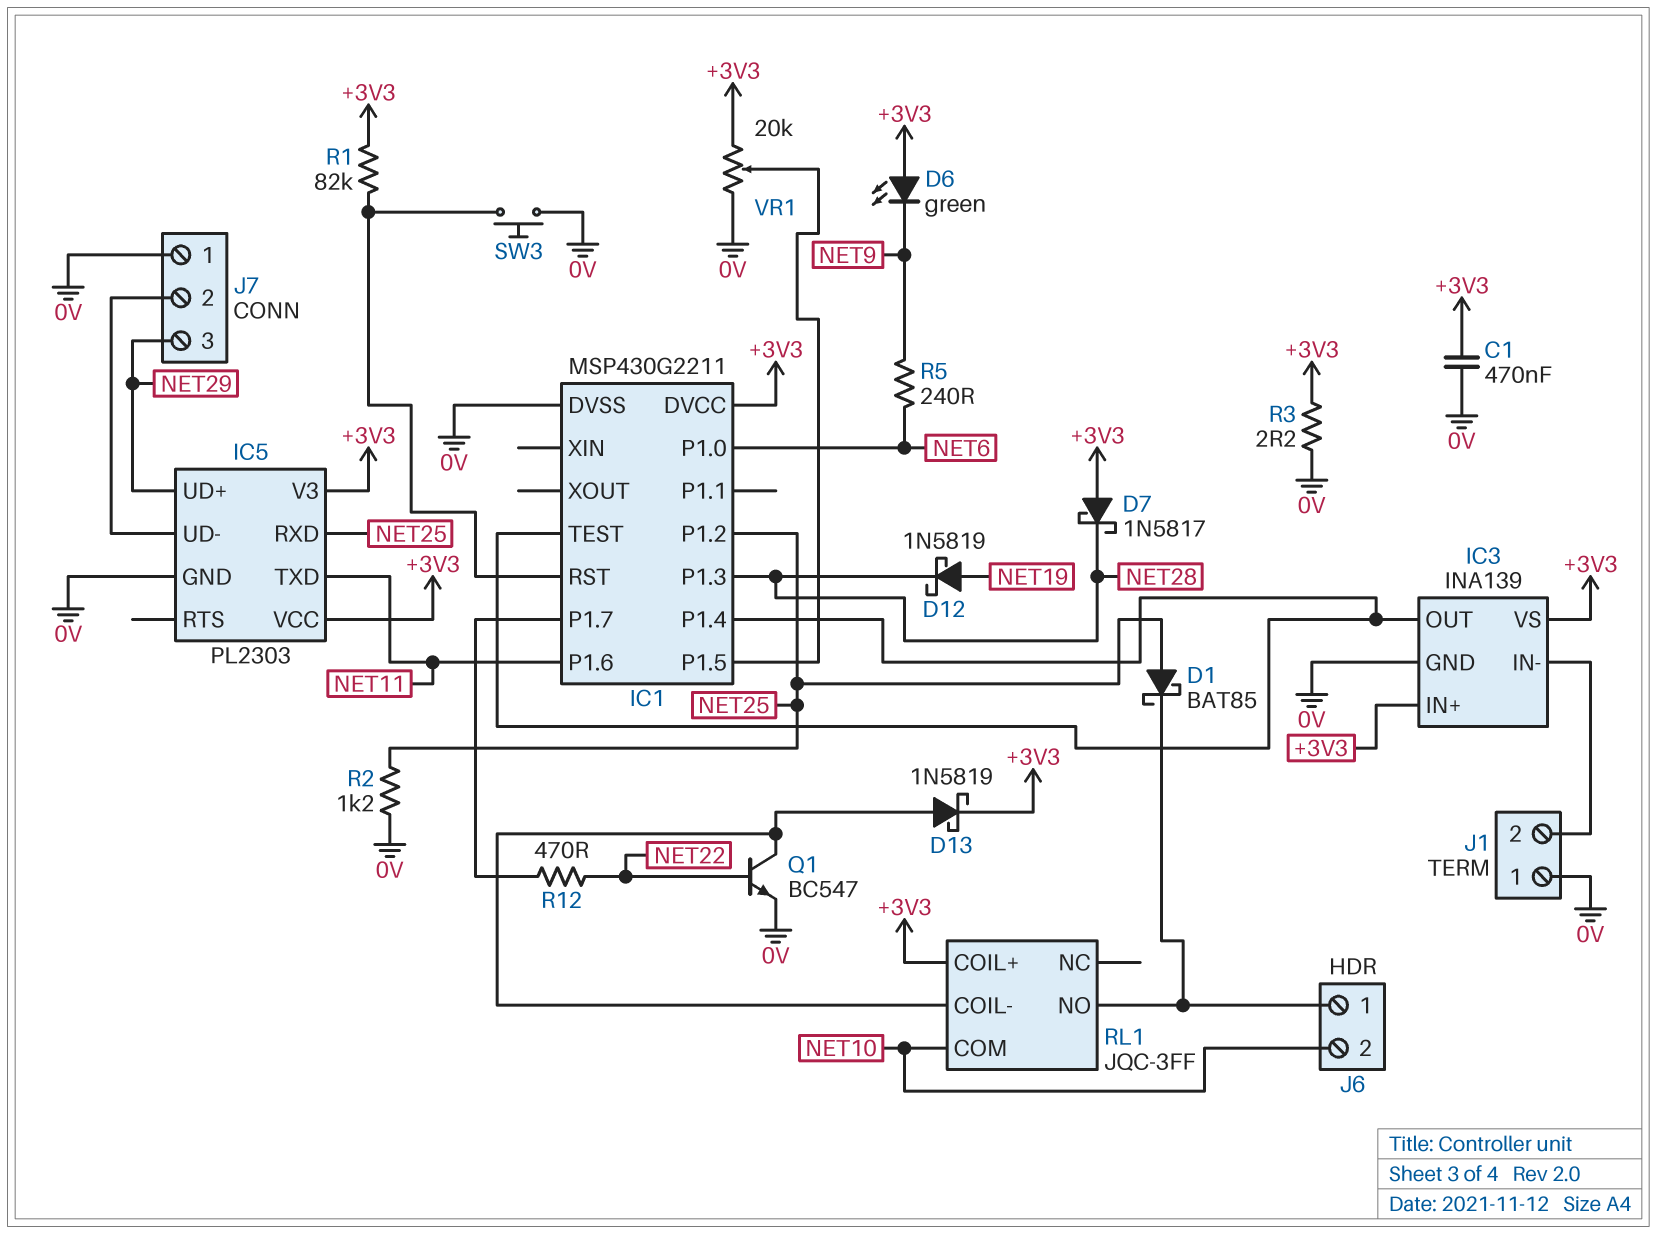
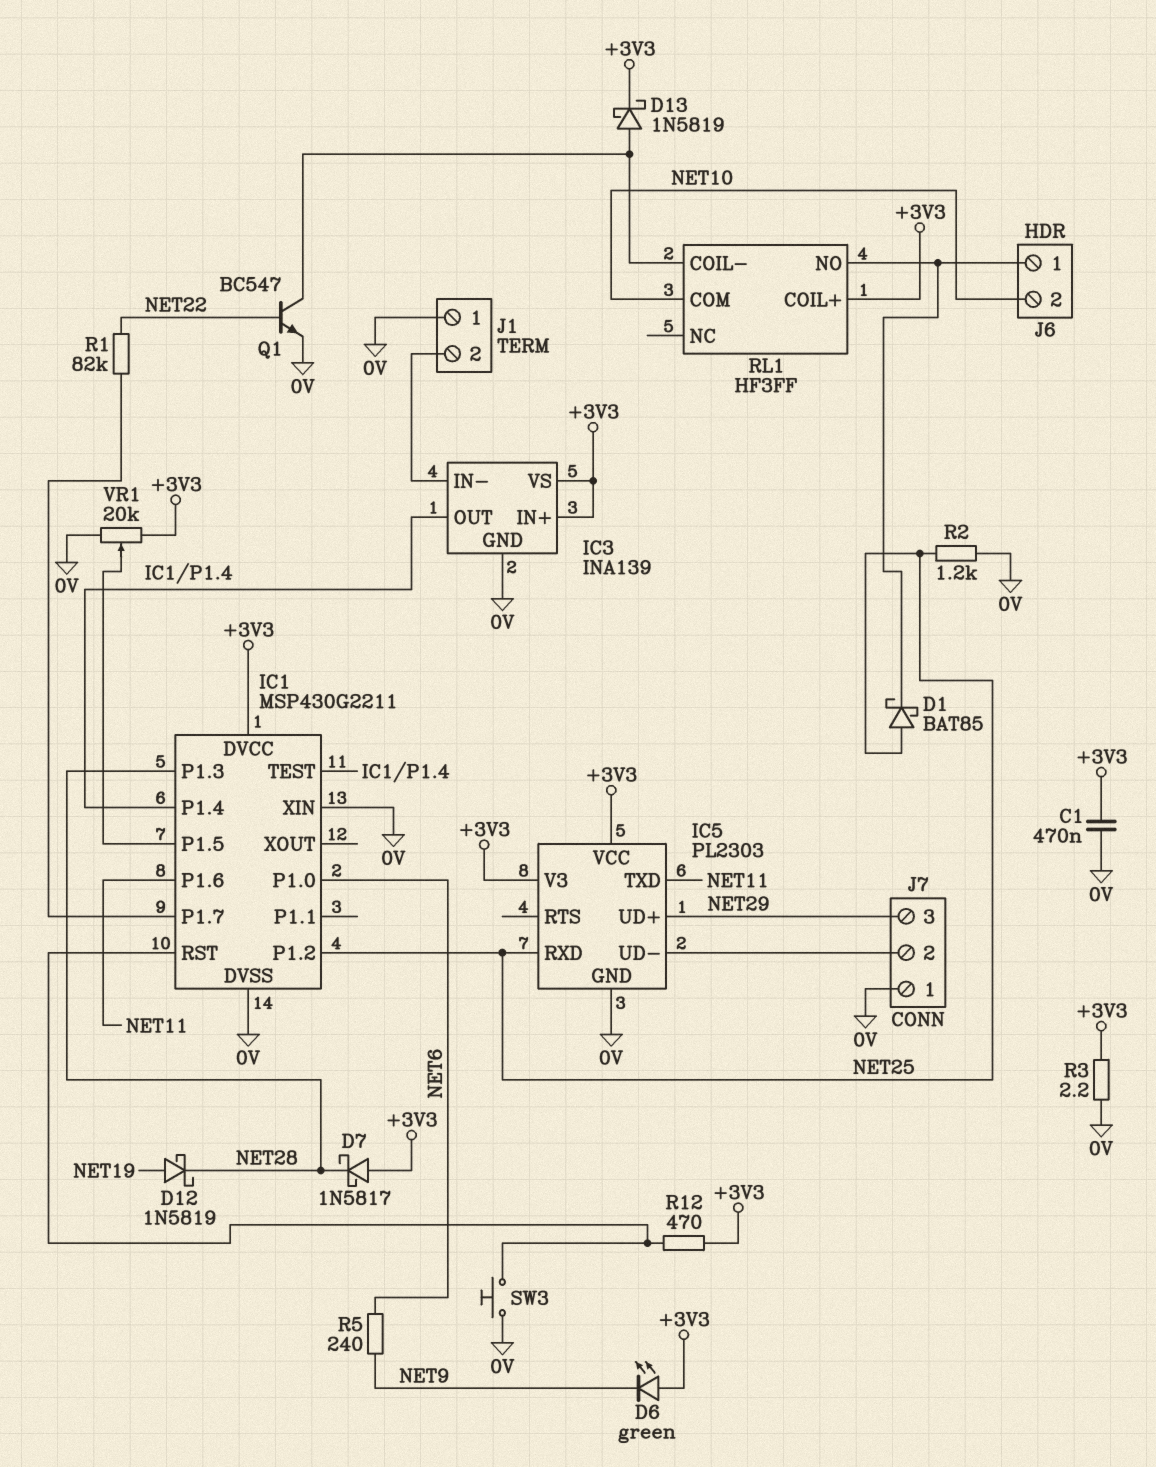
IC1 pin XIN: none -> 0V
R1: 82k (+3V3, IC1/RST) -> 82k (IC1/P1.7, NET22)
R12: 470 (IC1/P1.7, NET22) -> 470 (+3V3, IC1/RST)
RL1: JQC-3FF -> HF3FF

